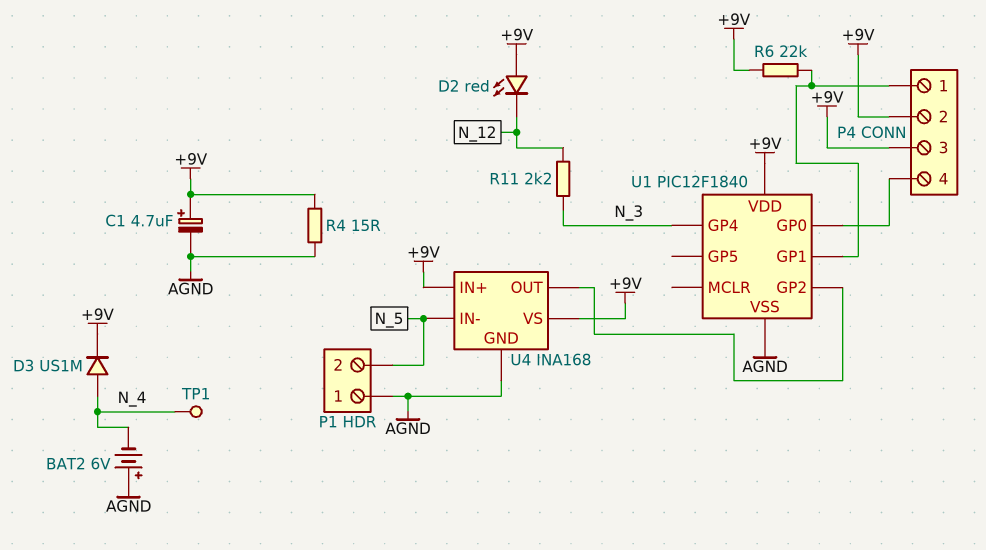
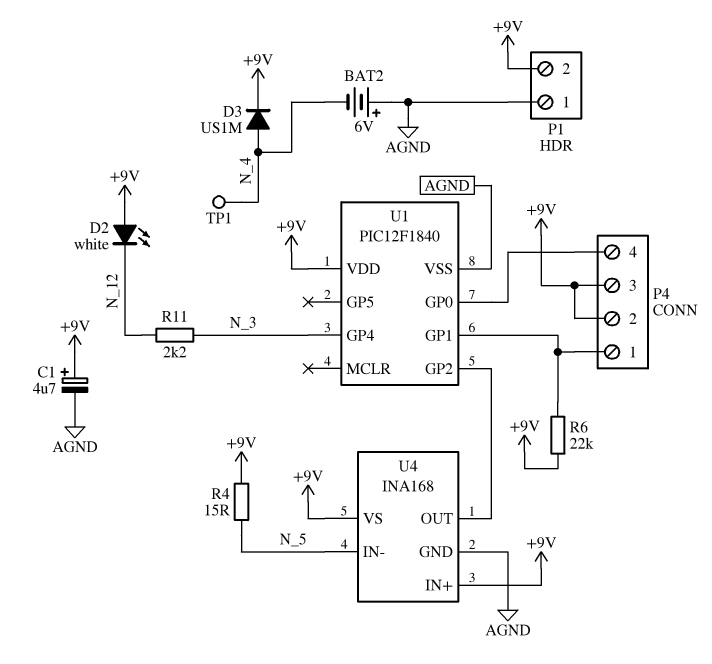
D2: LED red (A +9V, K N_12) -> LED white (A +9V, K N_12)
P1 pin 2: N_5 -> +9V
R4: 15 (+9V, AGND) -> 15 (+9V, N_5)

